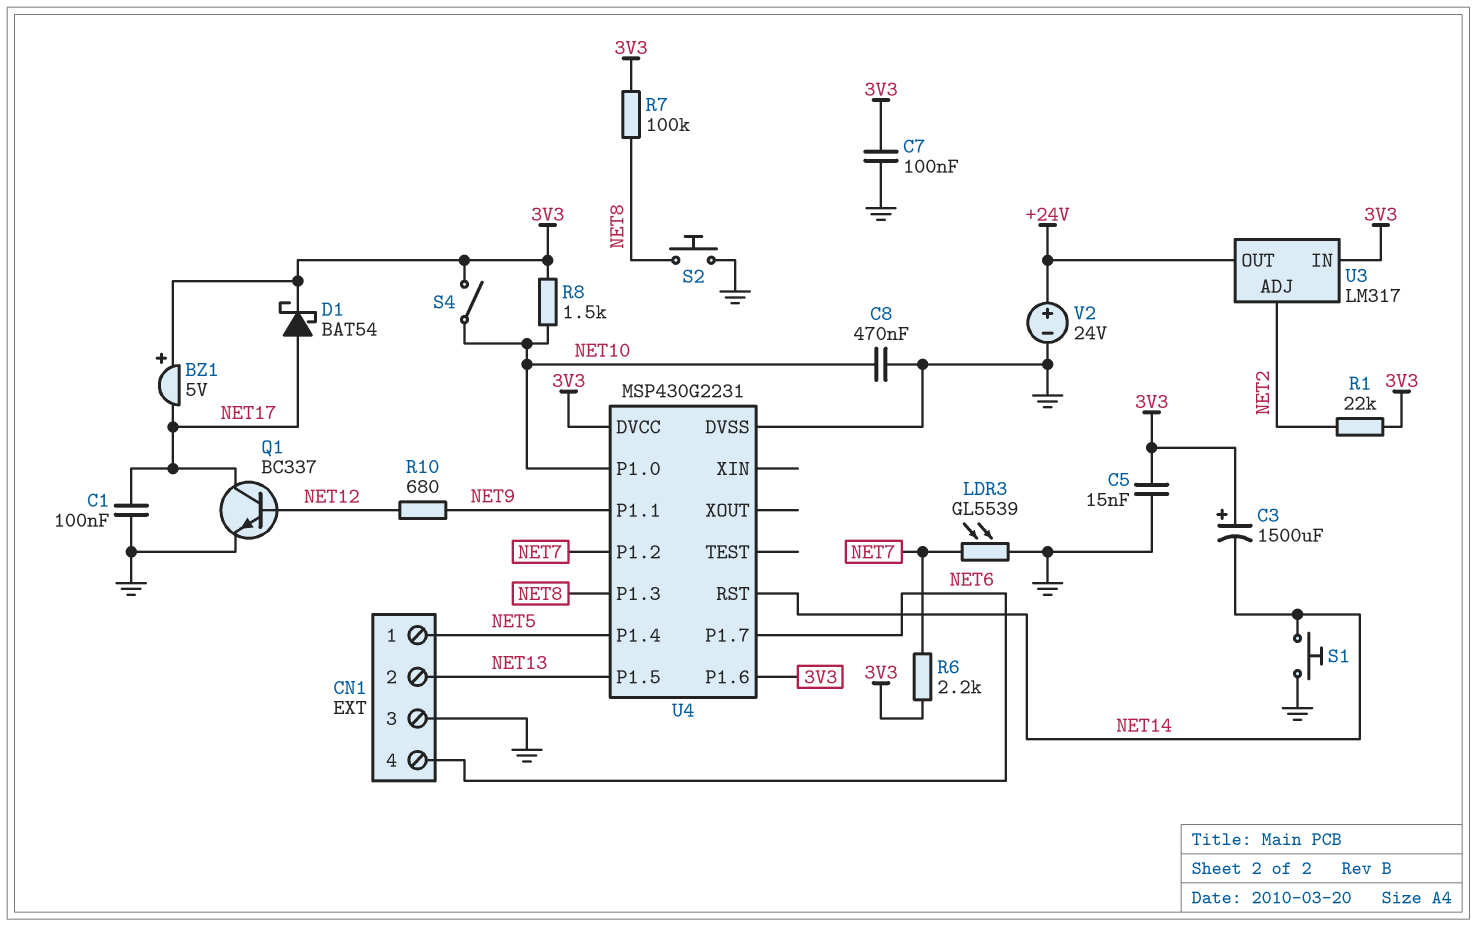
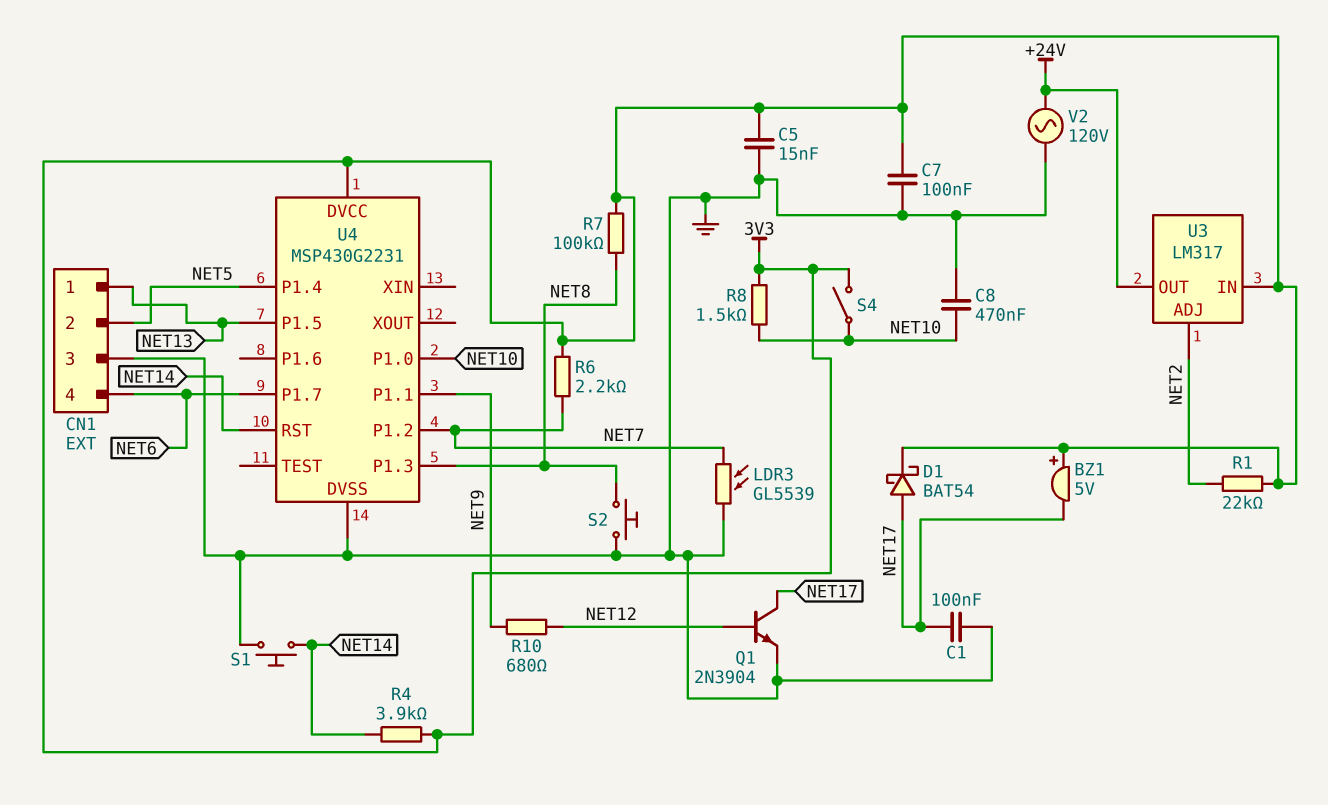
C3: 1500uF (plus 3V3, minus NET14) -> none
CN1 pin 1: NET5 -> NET13
CN1 pin 2: NET13 -> NET5
Q1: NPN BC337 (B NET12, C NET17, E GND) -> NPN 2N3904 (B NET12, C NET17, E GND)
R4: none -> 3.9k (3V3, NET14)
U4 pin P1.6: 3V3 -> none
V2: 24V (plus +24V, minus GND) -> AC 120V (+24V, GND)

